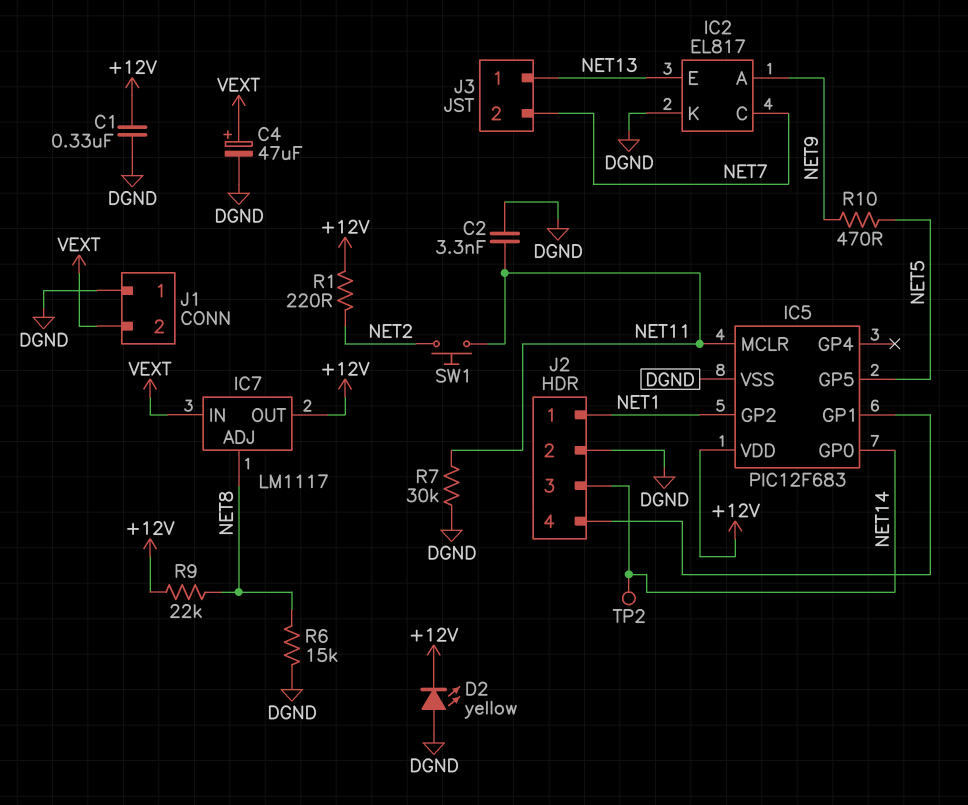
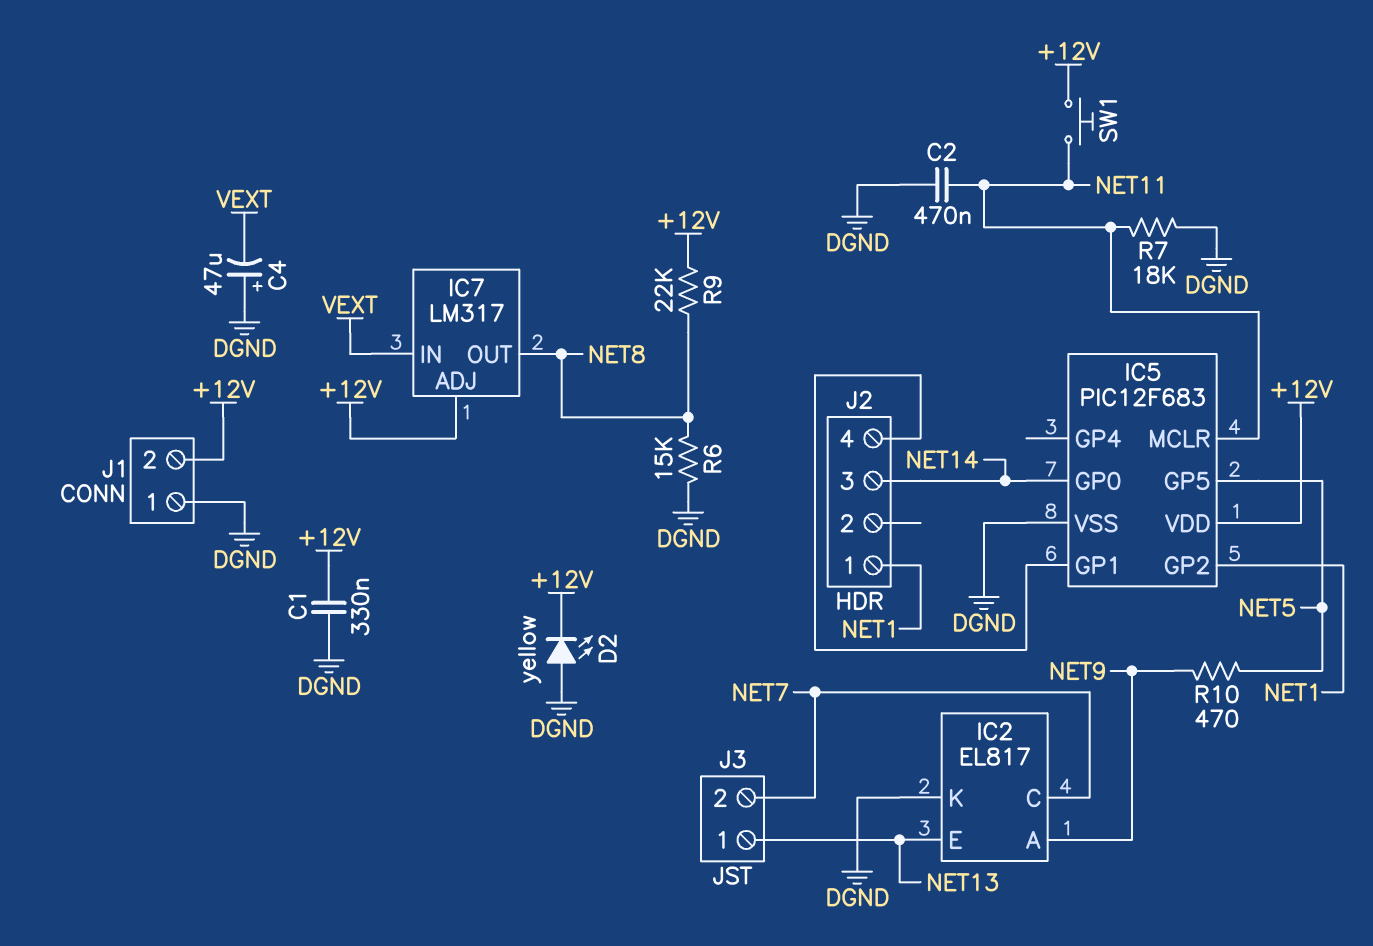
C2: 3.3nF (DGND, NET11) -> 470nF (DGND, NET11)
C4: 47uF (plus VEXT, minus DGND) -> 47uF (plus DGND, minus VEXT)
IC7: LM1117 -> LM317
IC7 pin ADJ: NET8 -> +12V
IC7 pin OUT: +12V -> NET8
J1 pin 2: VEXT -> +12V
J2 pin 2: DGND -> none
R1: 220 (+12V, NET2) -> none
R7: 30k (DGND, NET11) -> 18k (DGND, NET11)
SW1: button (NET2, NET11) -> button (+12V, NET11)
TP2: test point (NET14) -> none

